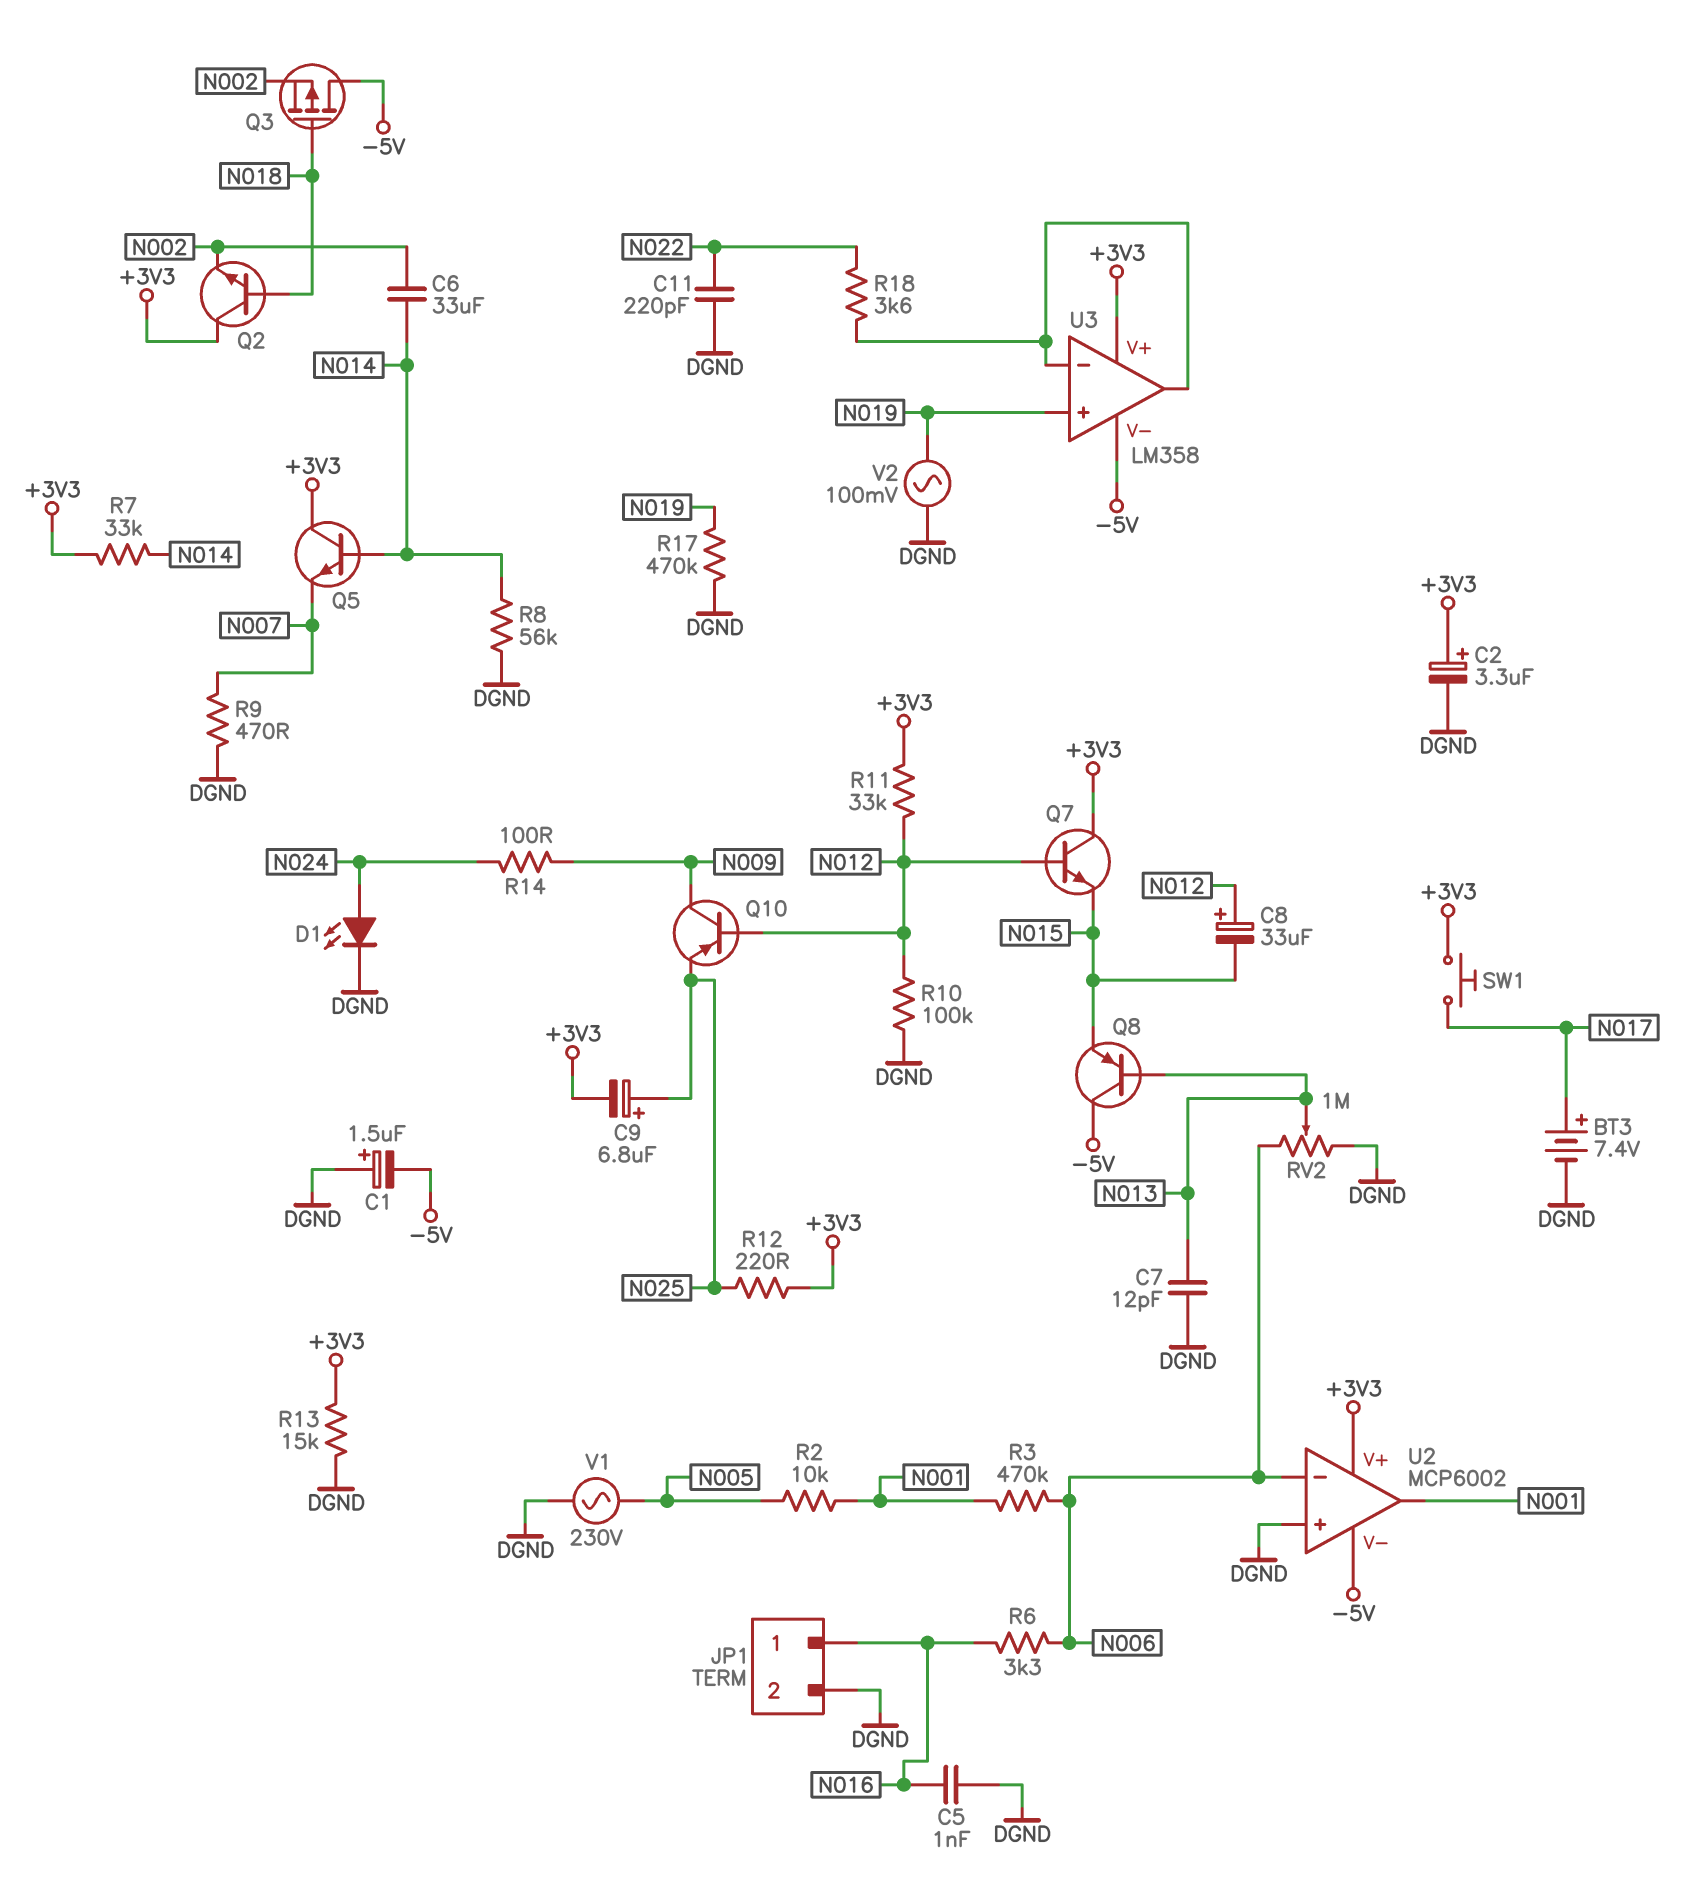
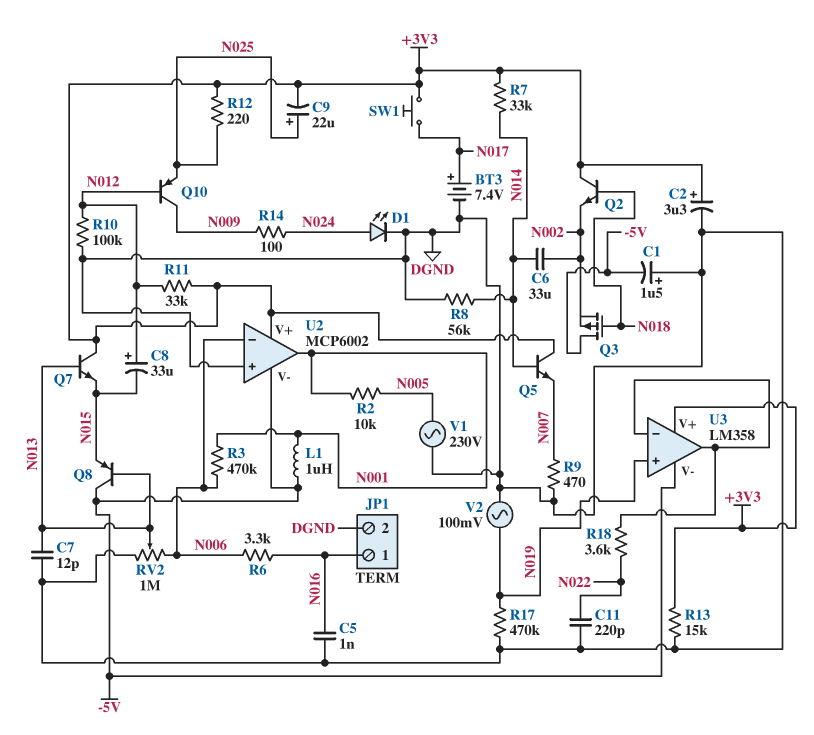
C9: 6.8uF (plus N025, minus +3V3) -> 22uF (plus N025, minus +3V3)
L1: none -> 1uH (-5V, N001)
Q7: NPN (B N012, C +3V3, E N015) -> NPN (B N013, C +3V3, E N015)

